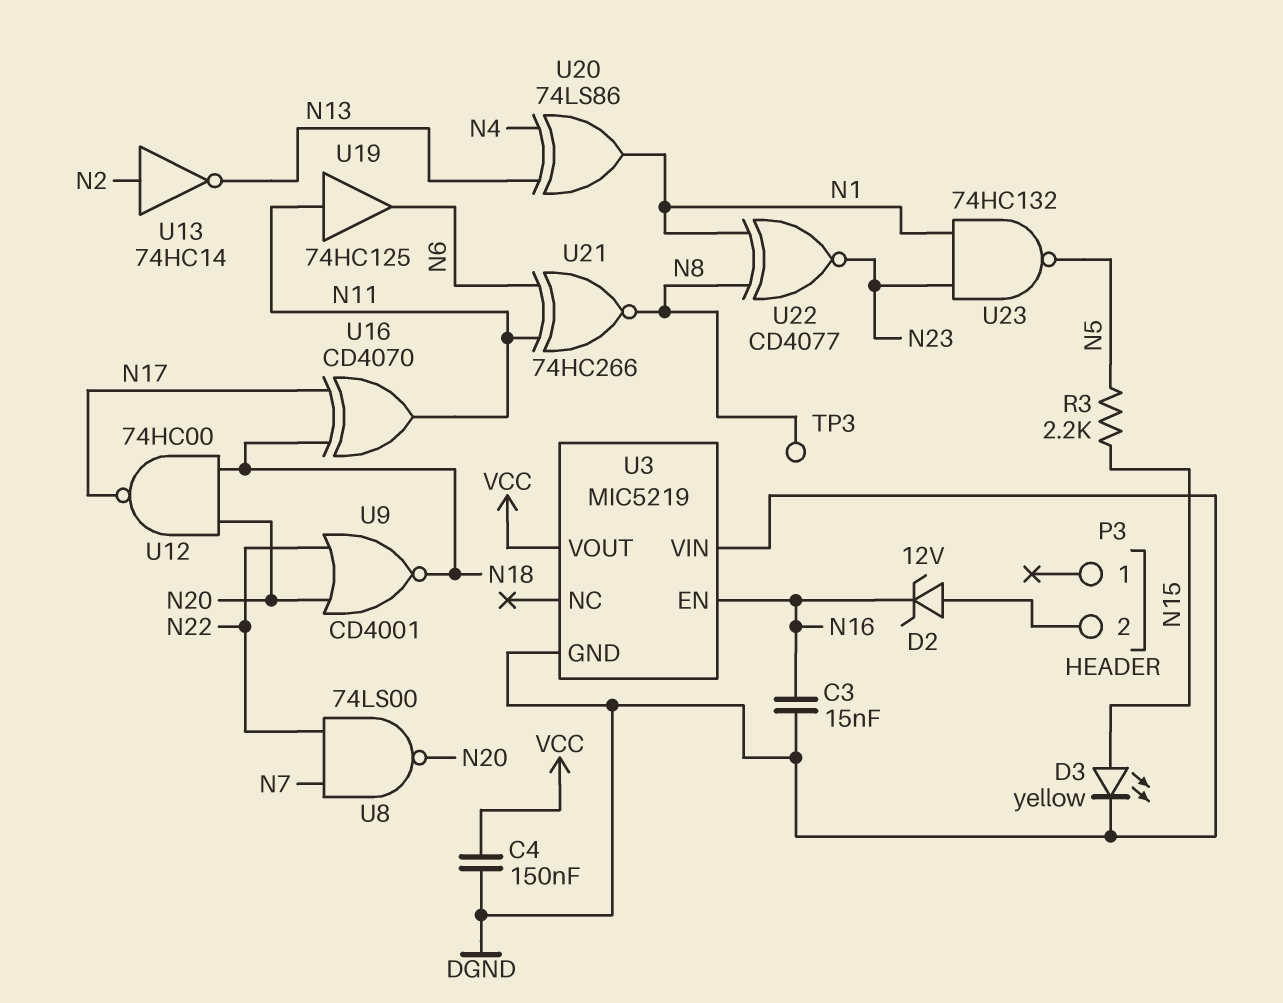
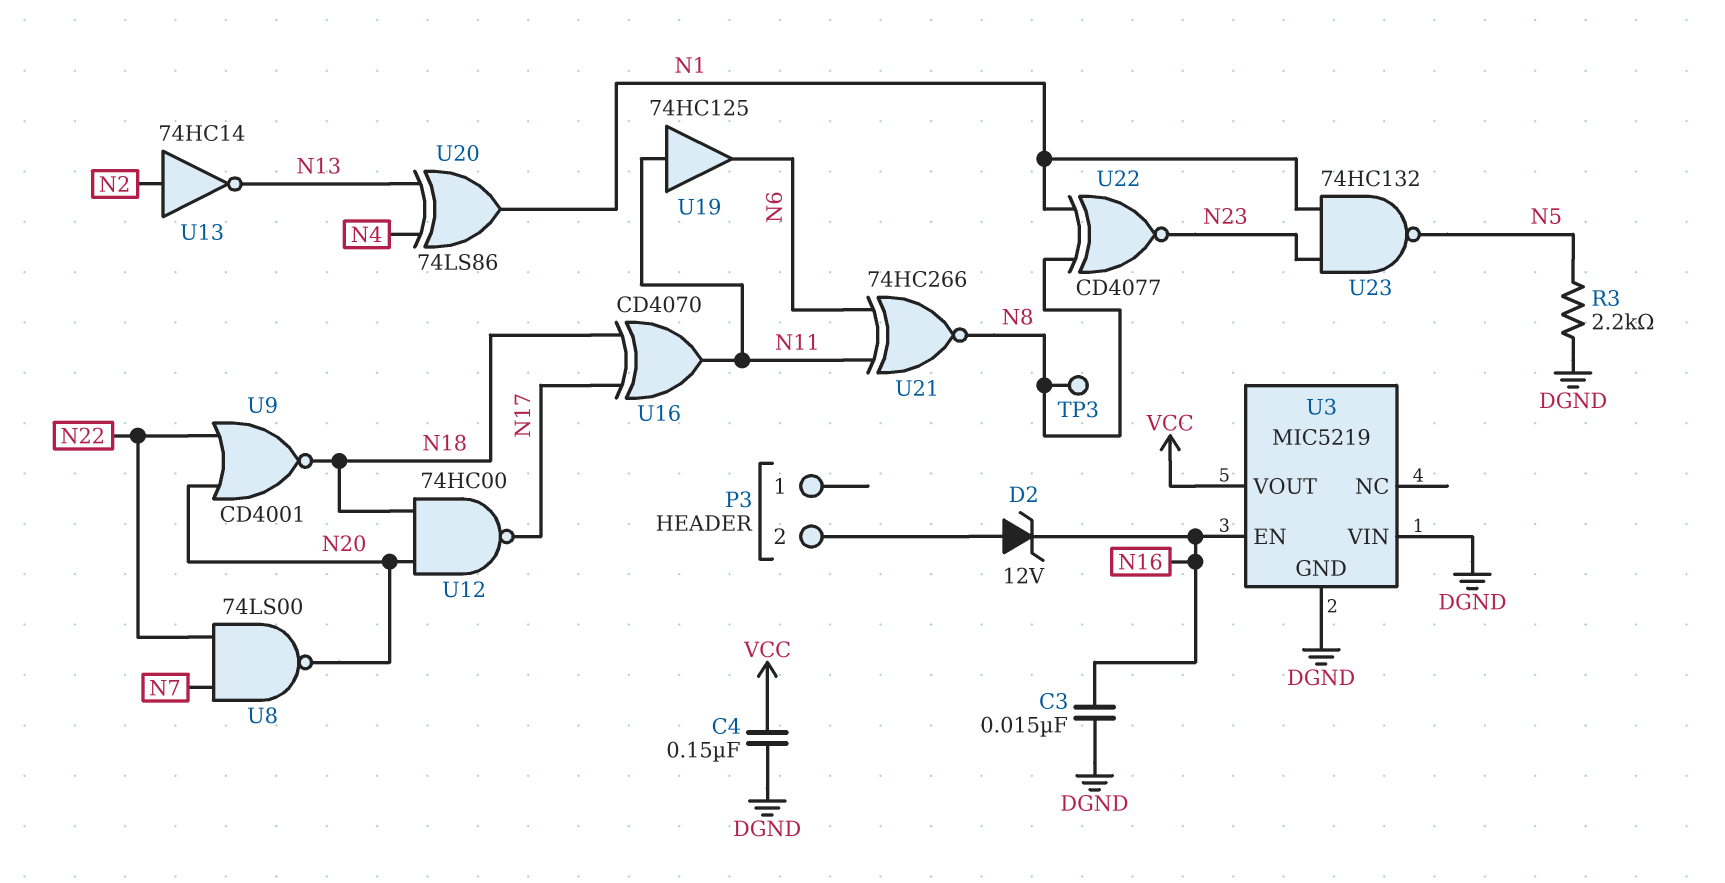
D3: LED yellow (A N15, K DGND) -> none
R3: 2.2k (N5, N15) -> 2.2k (DGND, N5)

